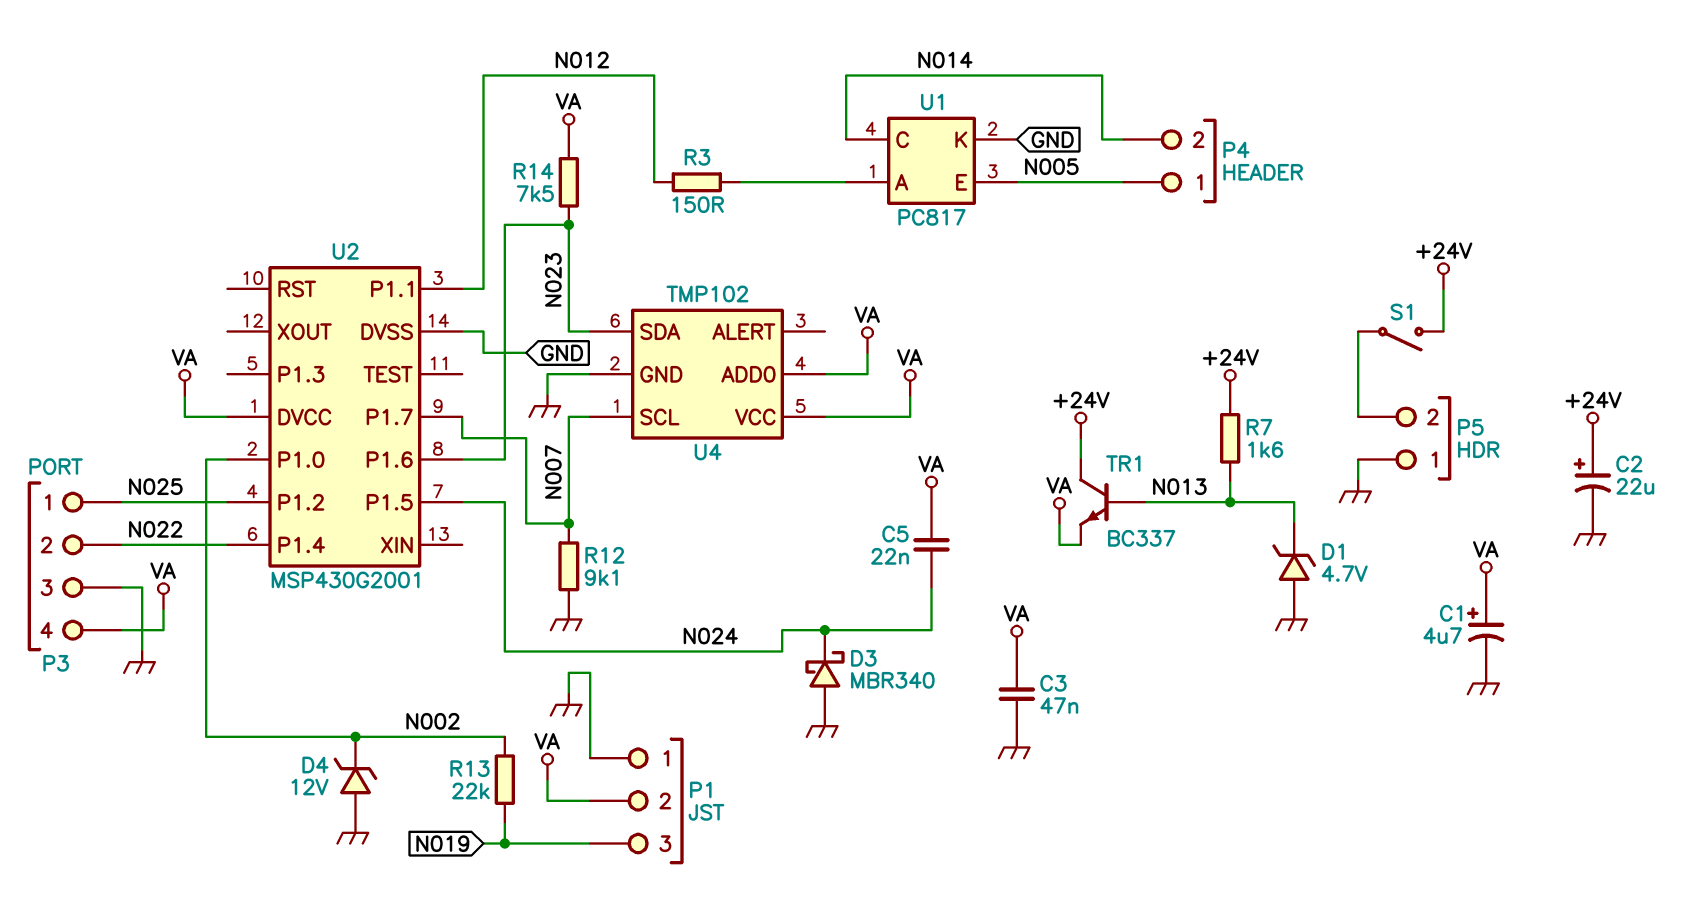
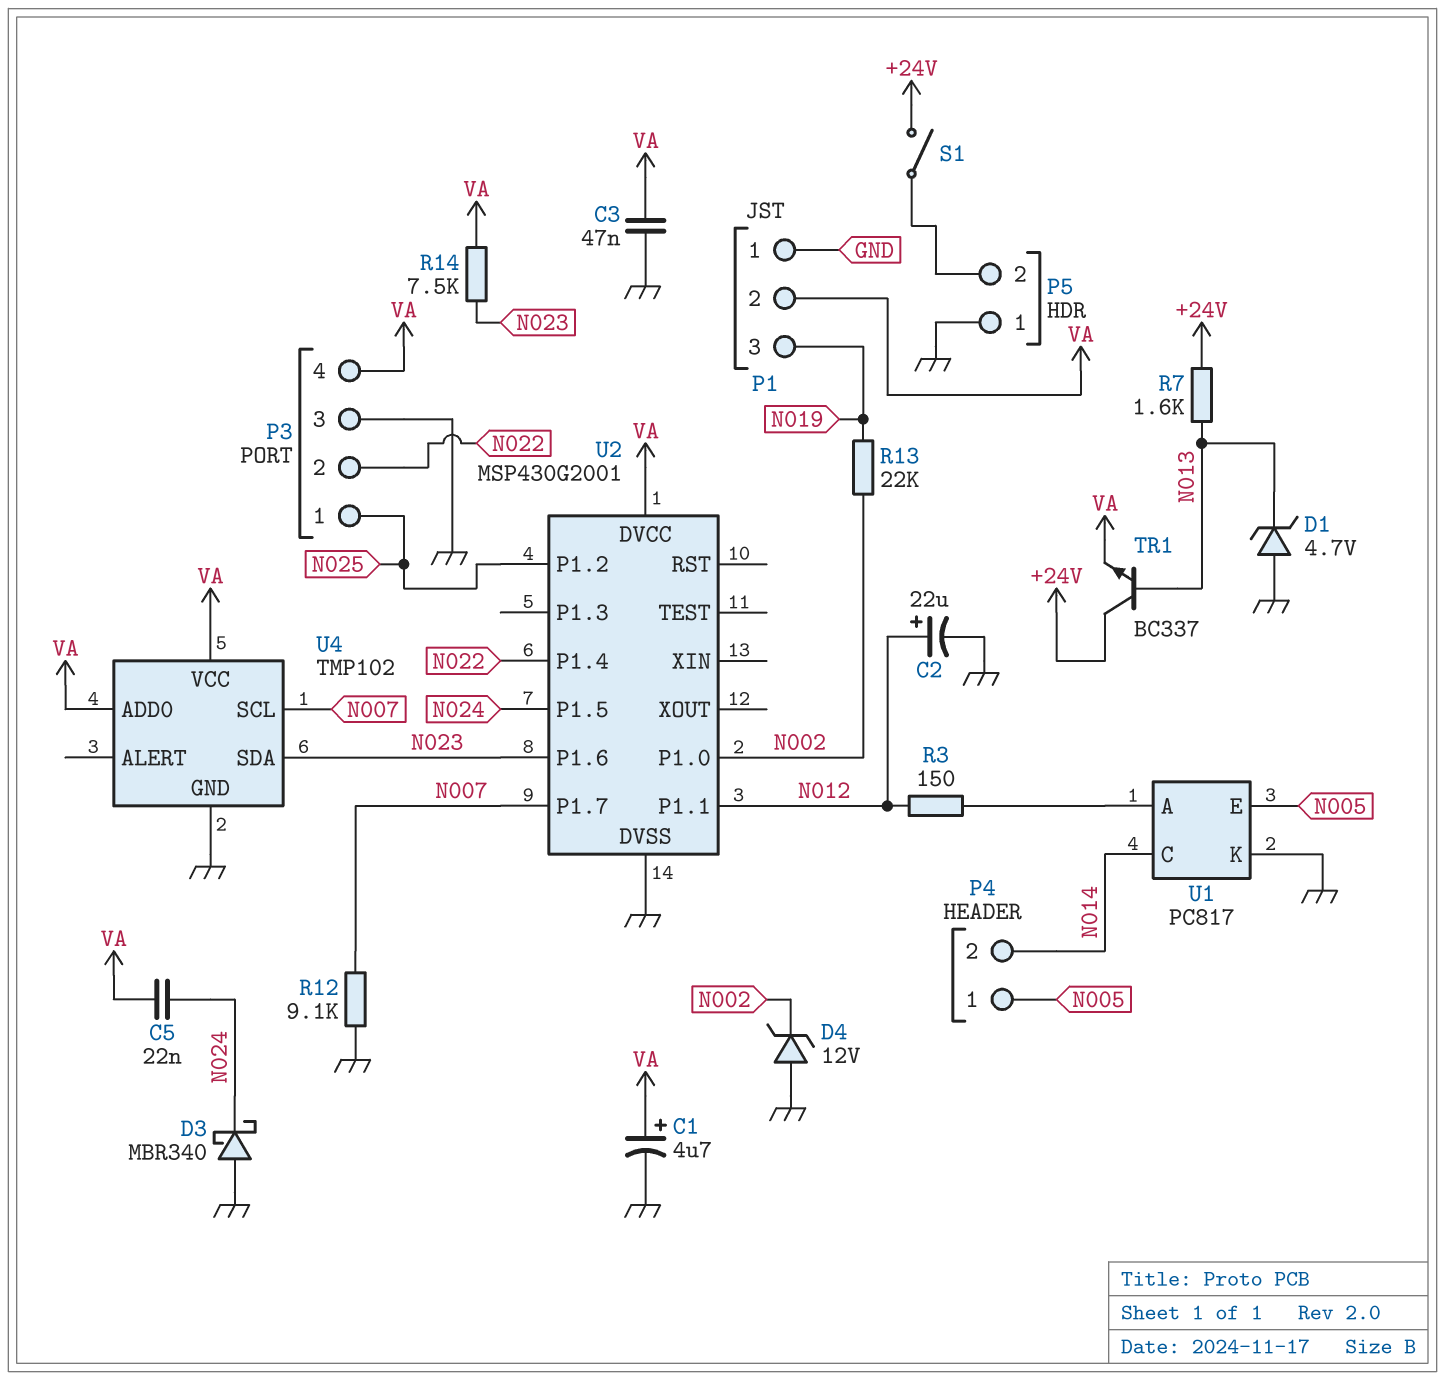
C2: 22uF (plus +24V, minus GND) -> 22uF (plus N012, minus GND)

